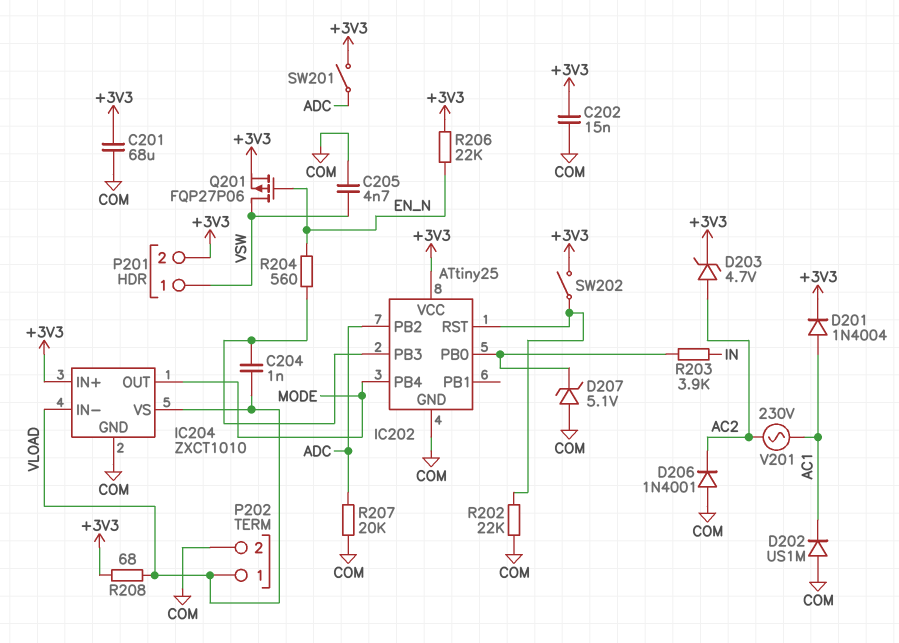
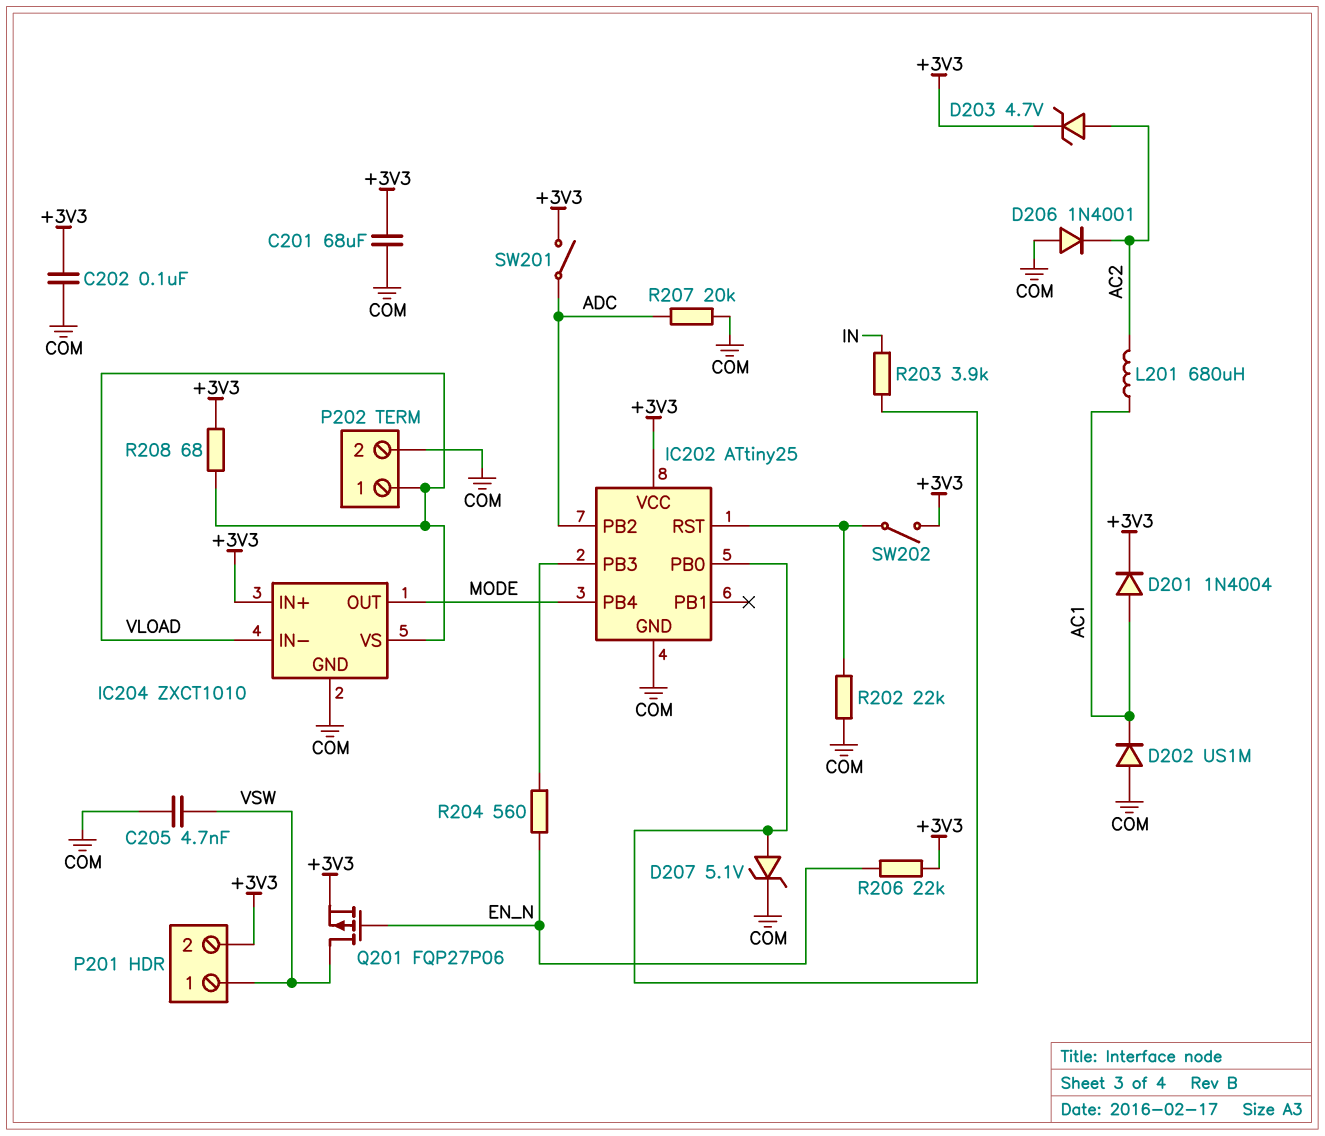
C202: 15nF (+3V3, COM) -> 100nF (+3V3, COM)
C204: 1nF (IC202/PB3, VLOAD) -> none
D207: zener 5.1V (A COM, K IC202/PB0) -> zener 5.1V (A IC202/PB0, K COM)
L201: none -> 680uH (AC1, AC2)
V201: AC 230V (AC1, AC2) -> none

